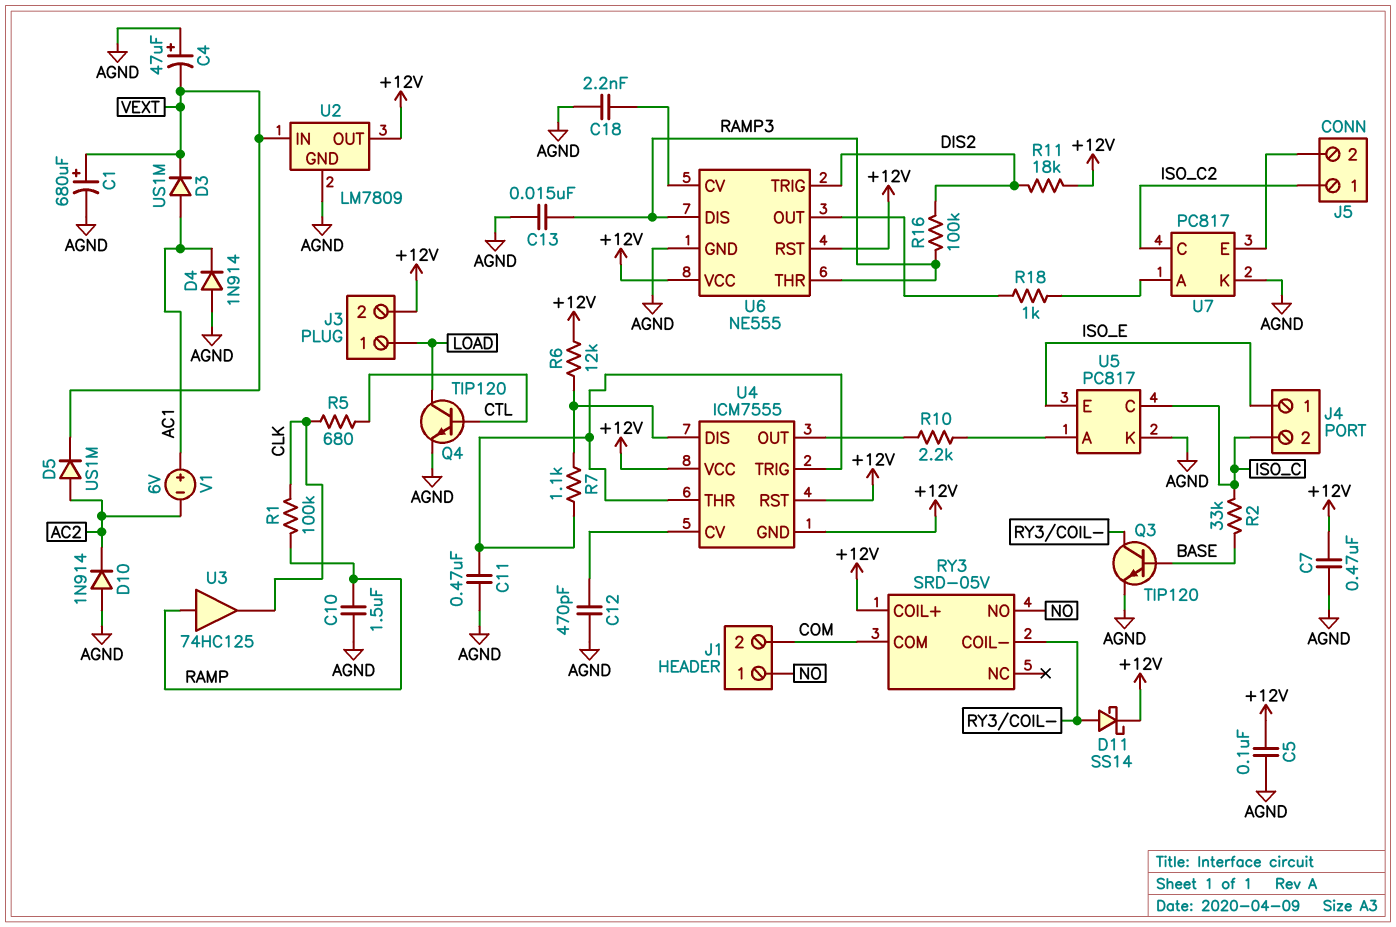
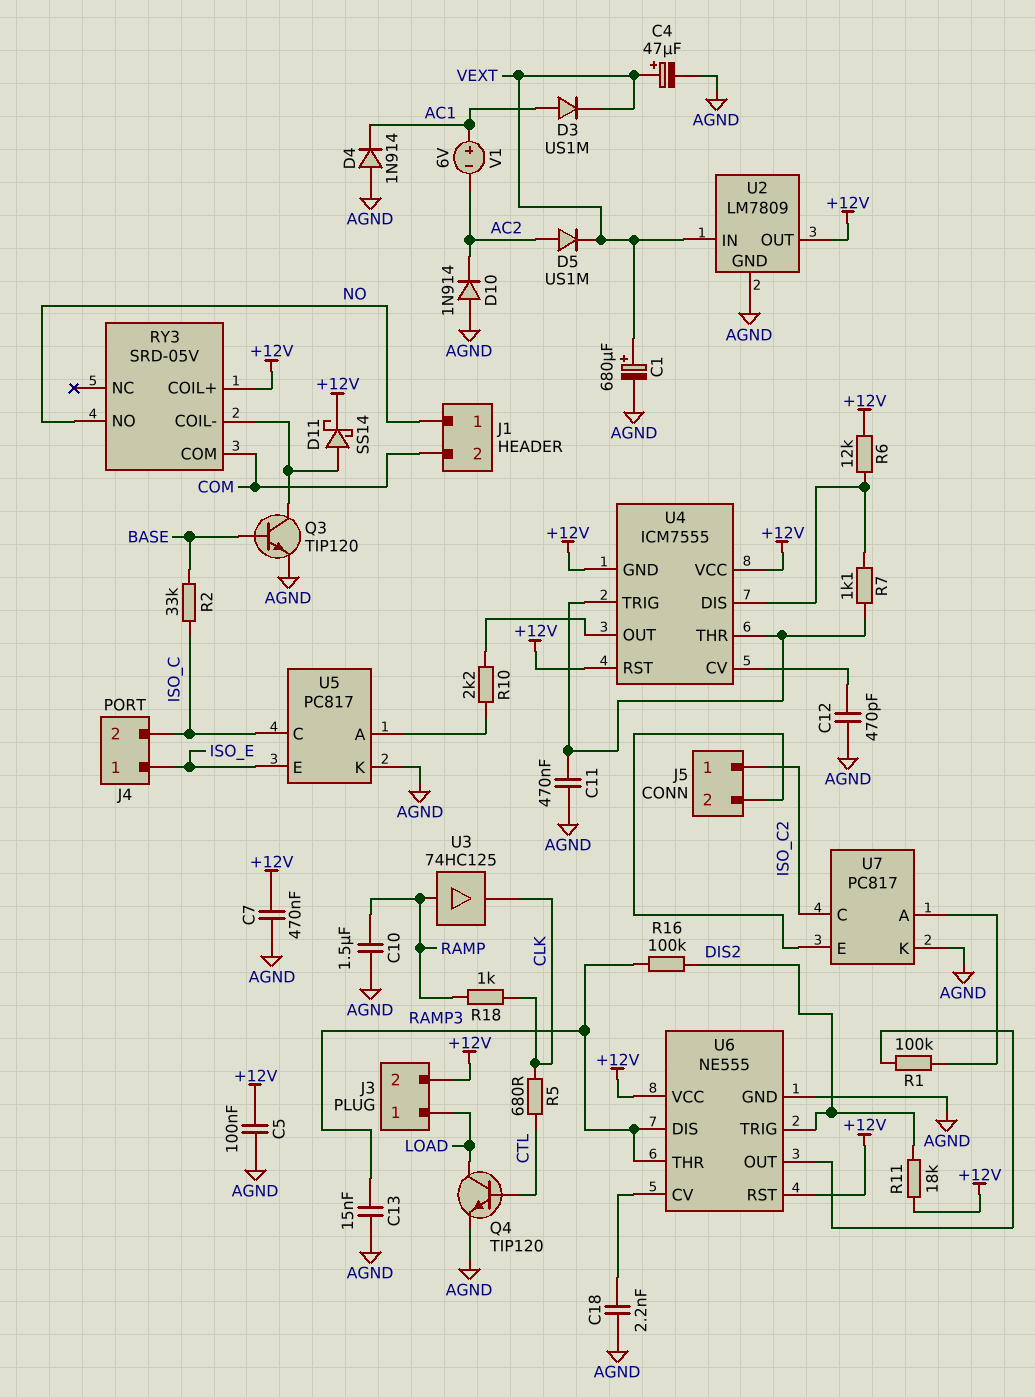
C4: 47uF (plus AGND, minus VEXT) -> 47uF (plus VEXT, minus AGND)
R1: 100k (CLK, RAMP) -> 100k (U6/OUT, U7/A)
R18: 1k (U6/OUT, U7/A) -> 1k (CLK, RAMP)

